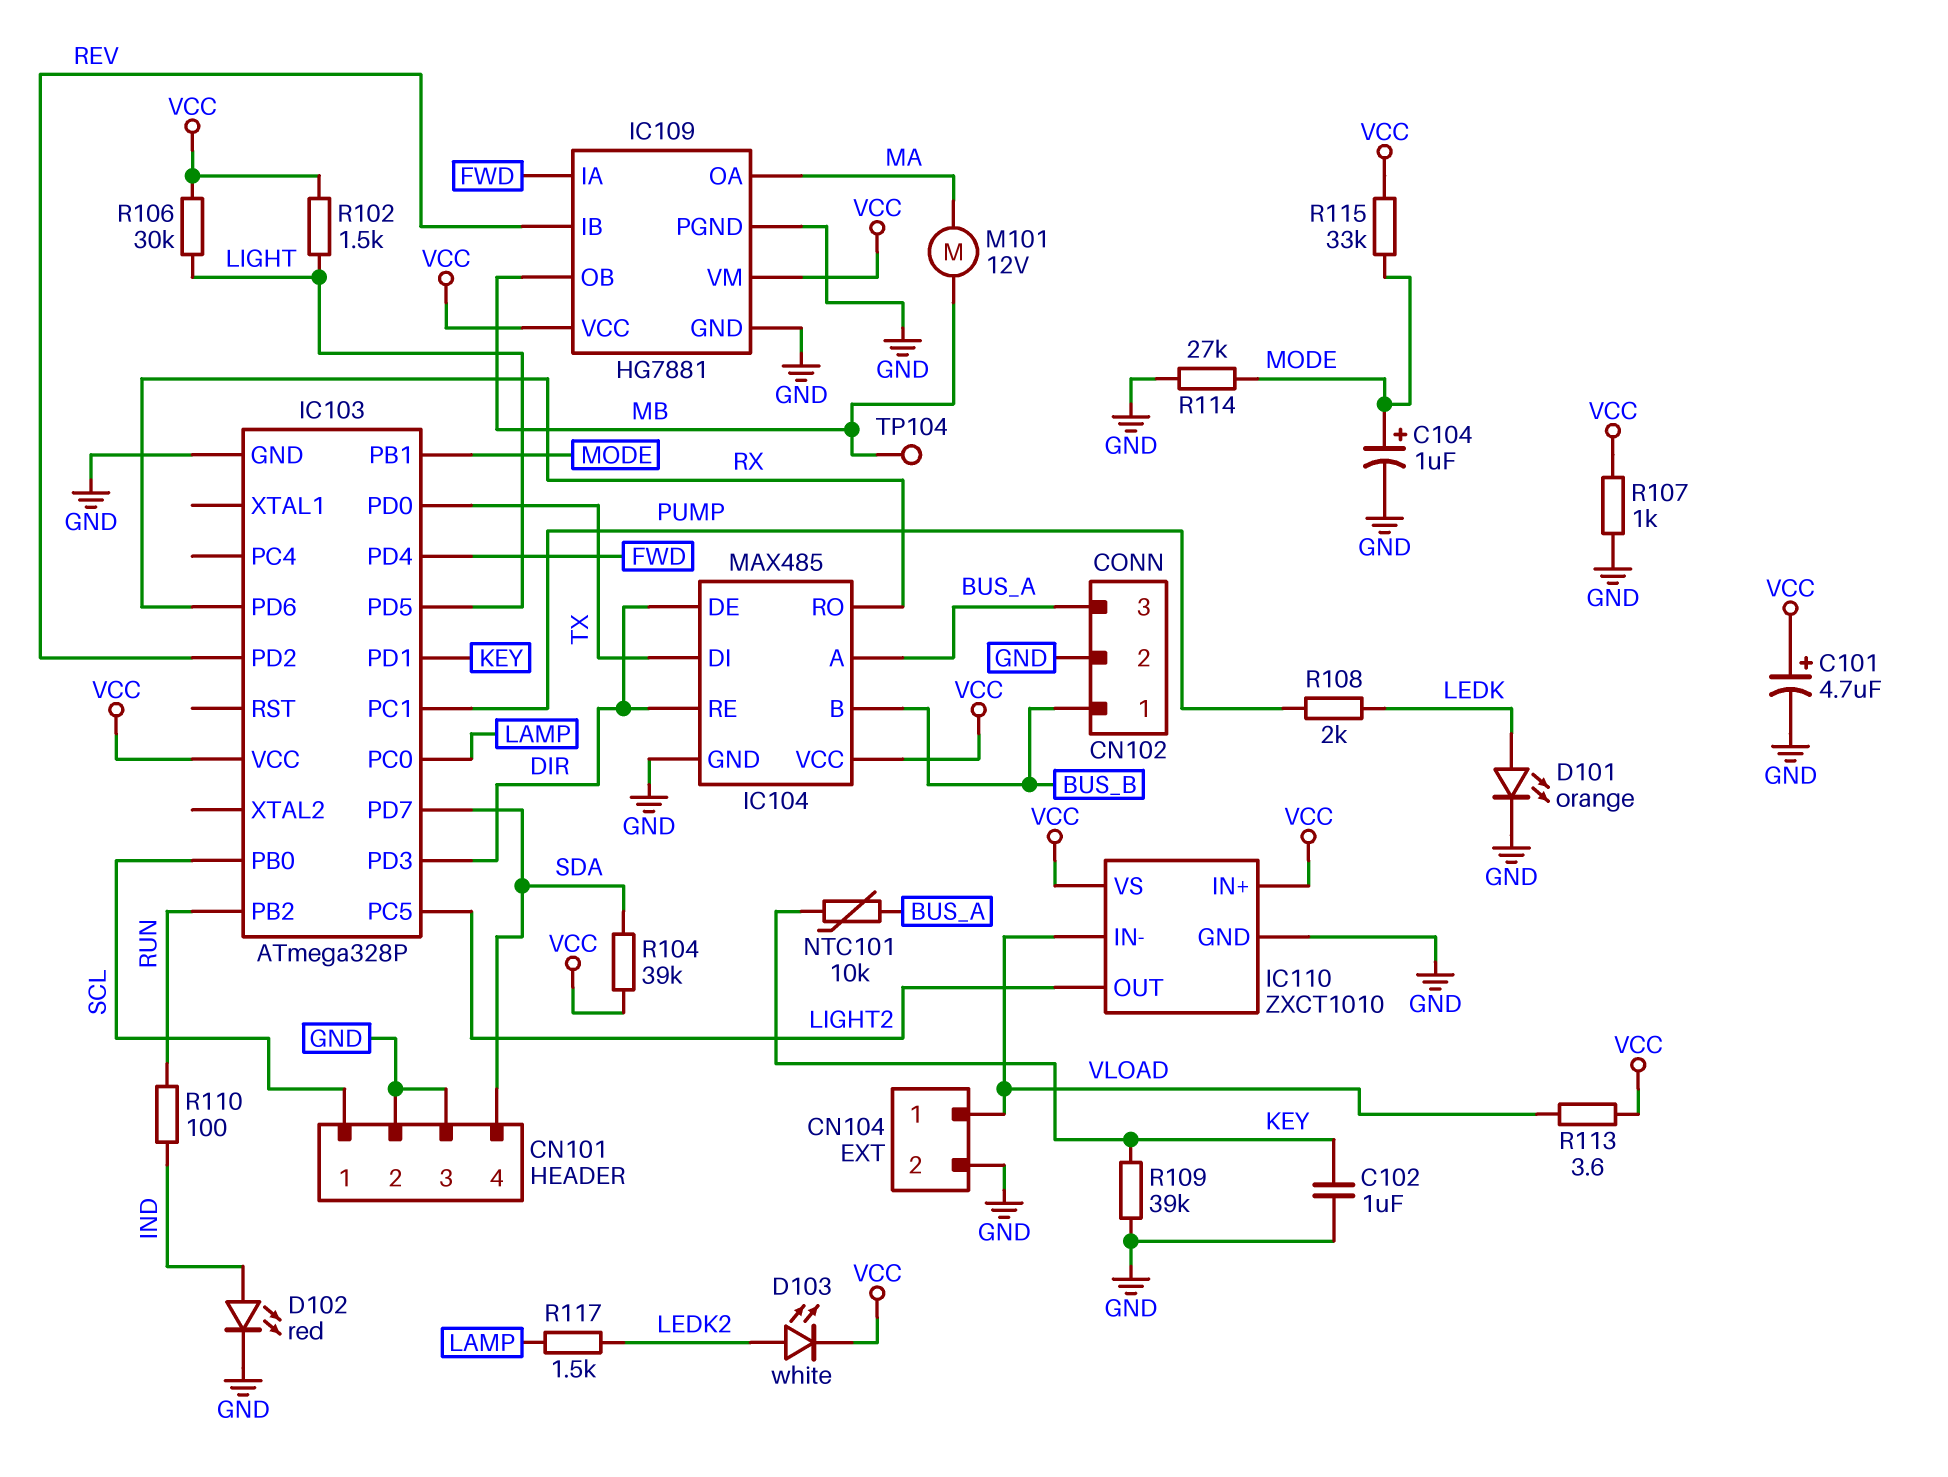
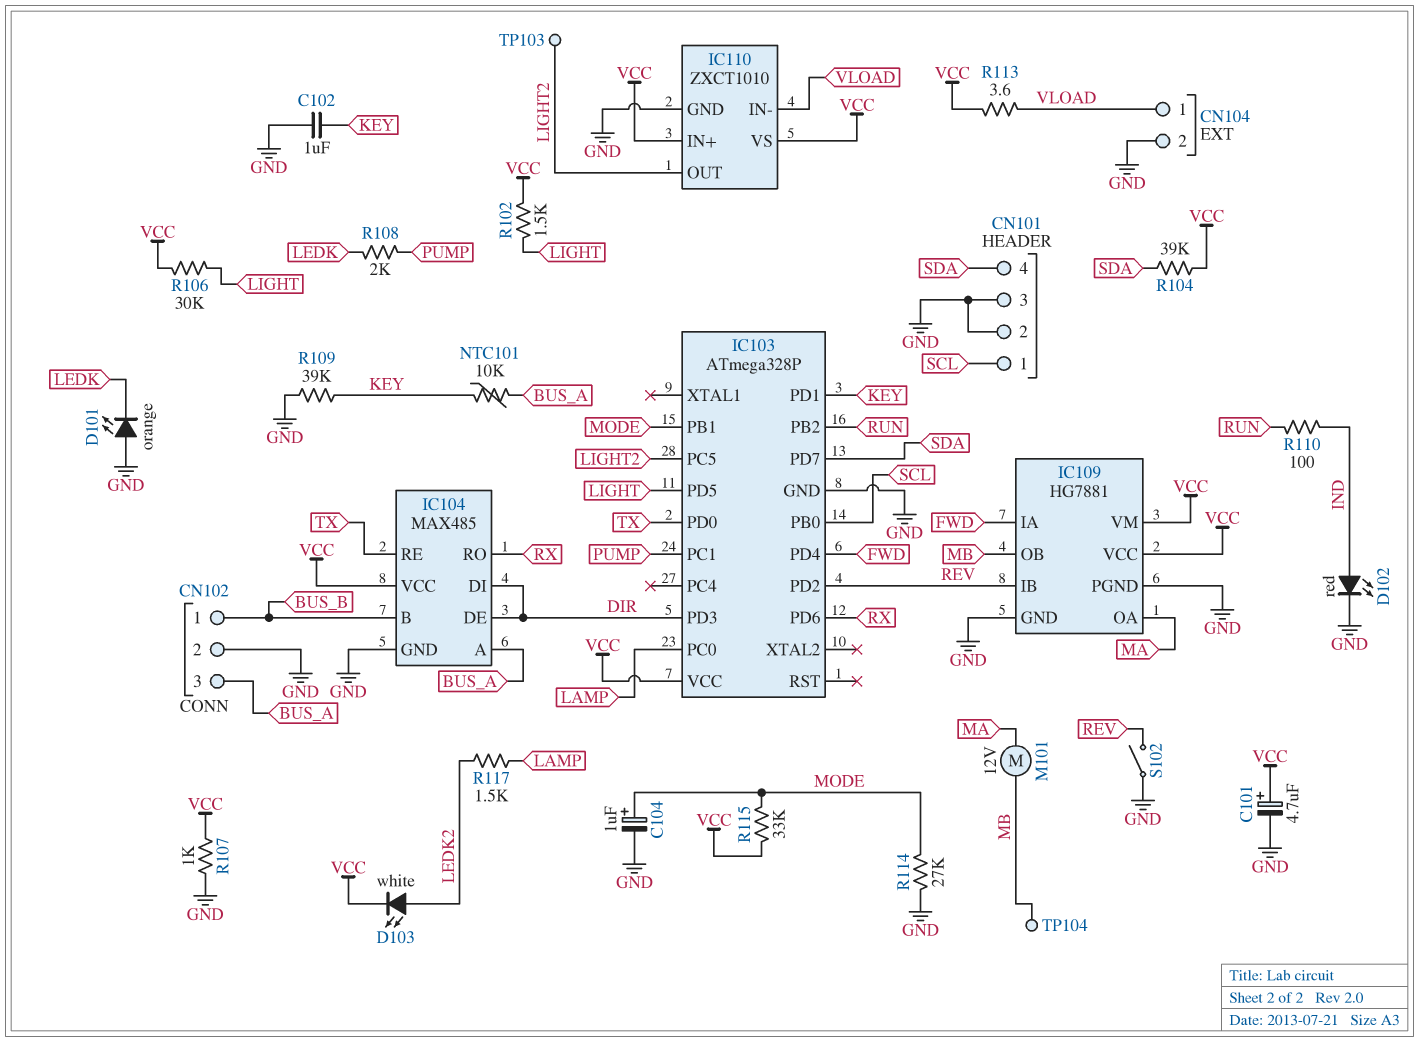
D101: LED orange (A LEDK, K GND) -> LED orange (A GND, K LEDK)
IC104 pin DI: TX -> DIR
IC104 pin RE: DIR -> TX
S102: none -> switch (GND, REV)
TP103: none -> test point (LIGHT2)

